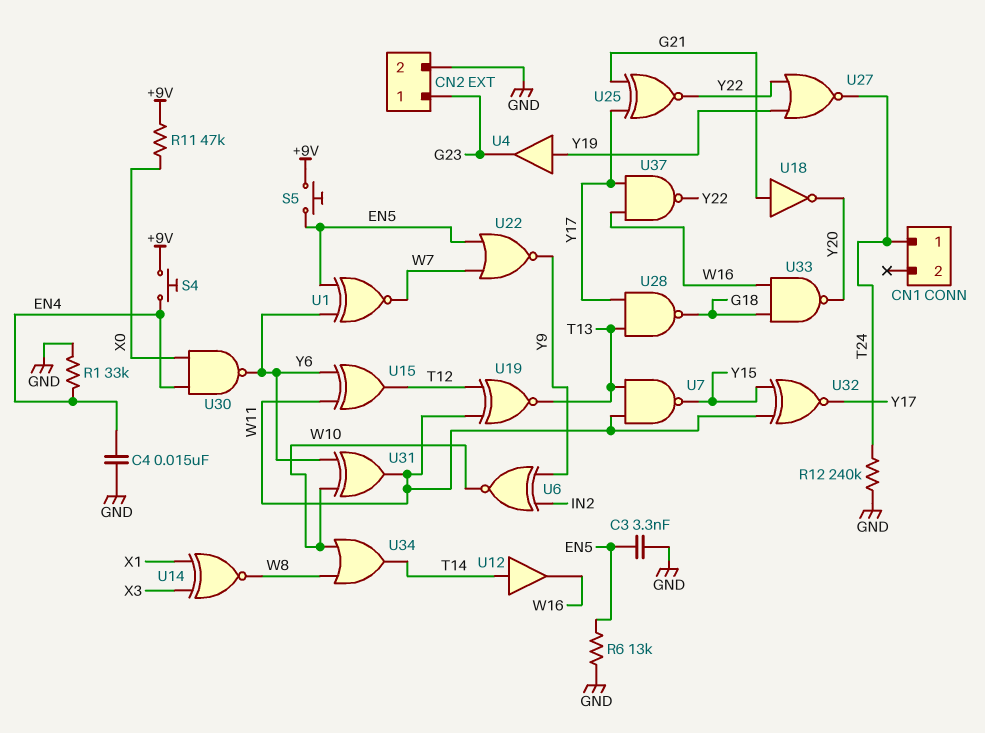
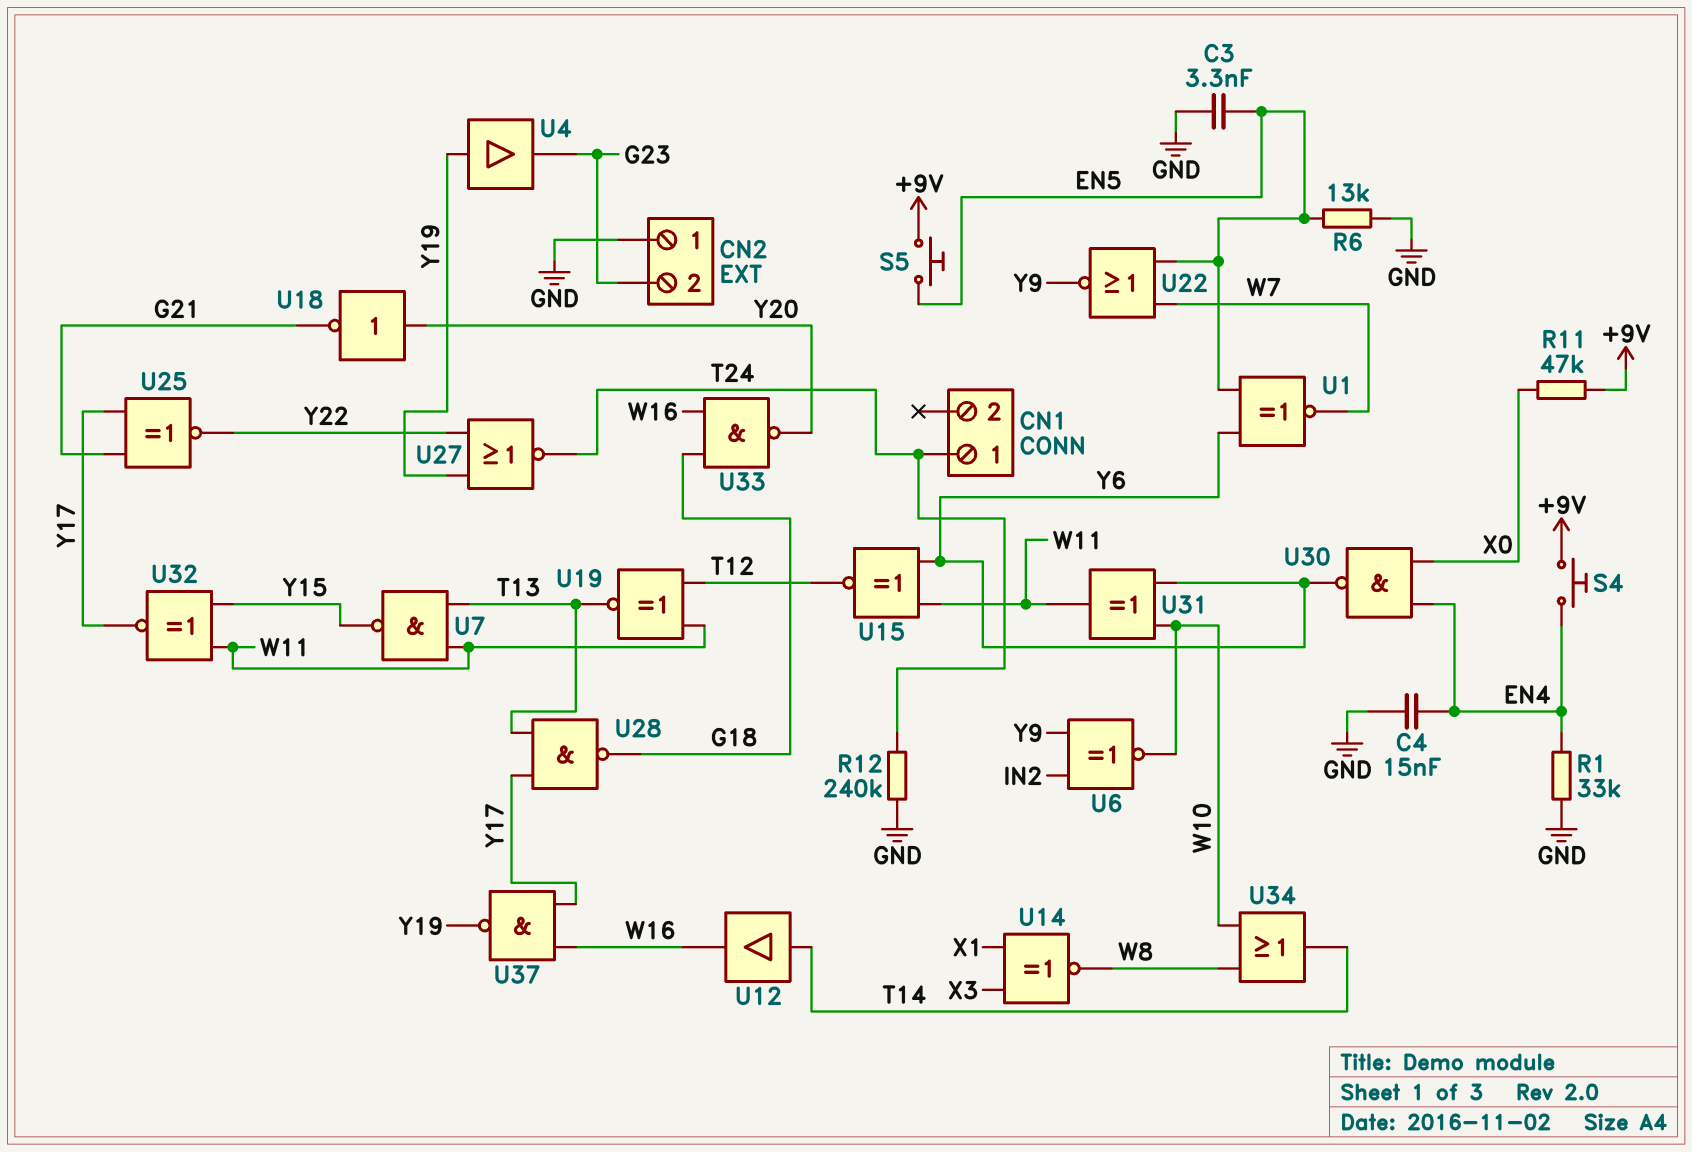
CN2 pin 1: G23 -> GND
CN2 pin 2: GND -> G23
U15: XOR (in W11, in Y6, out T12) -> XNOR (in W11, in Y6, out T12)
U18: NOT (in G21, out Y20) -> NOT (in Y20, out G21)
U37: NAND (in W16, in Y17, out Y22) -> NAND (in W16, in Y17, out Y19)

